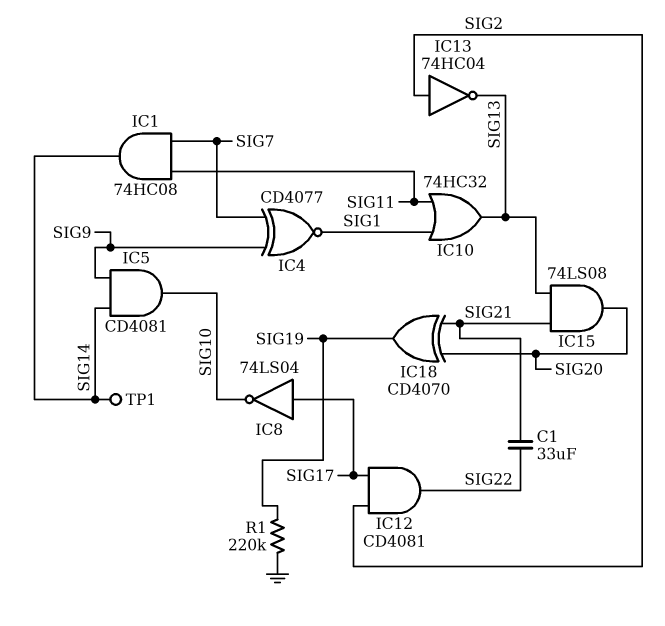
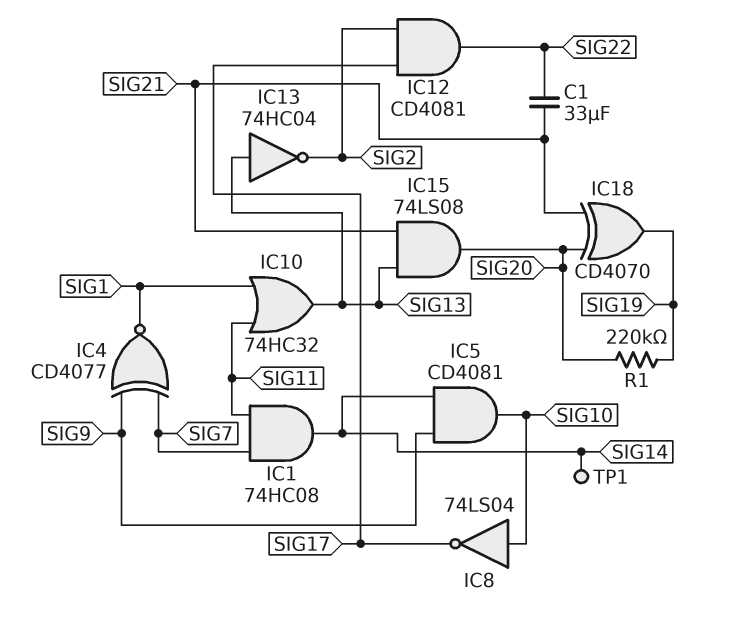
IC8: NOT 74LS04 (in SIG17, out SIG10) -> NOT 74LS04 (in SIG10, out SIG17)
IC13: NOT 74HC04 (in SIG2, out SIG13) -> NOT 74HC04 (in SIG13, out SIG2)
R1: 220k (GND, SIG19) -> 220k (SIG19, SIG20)

